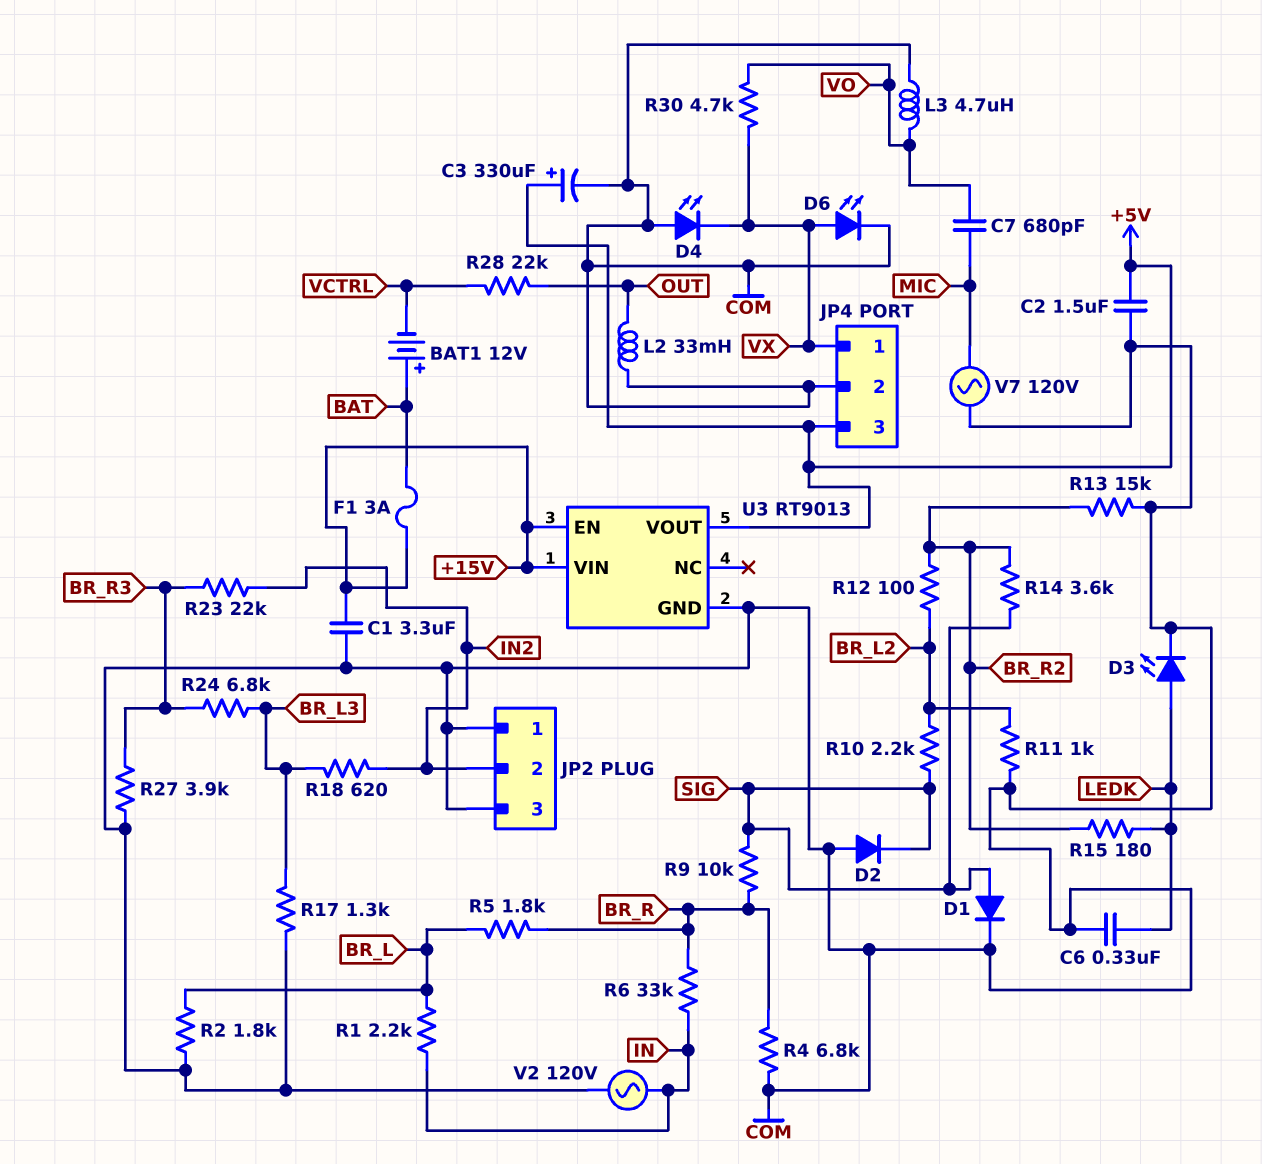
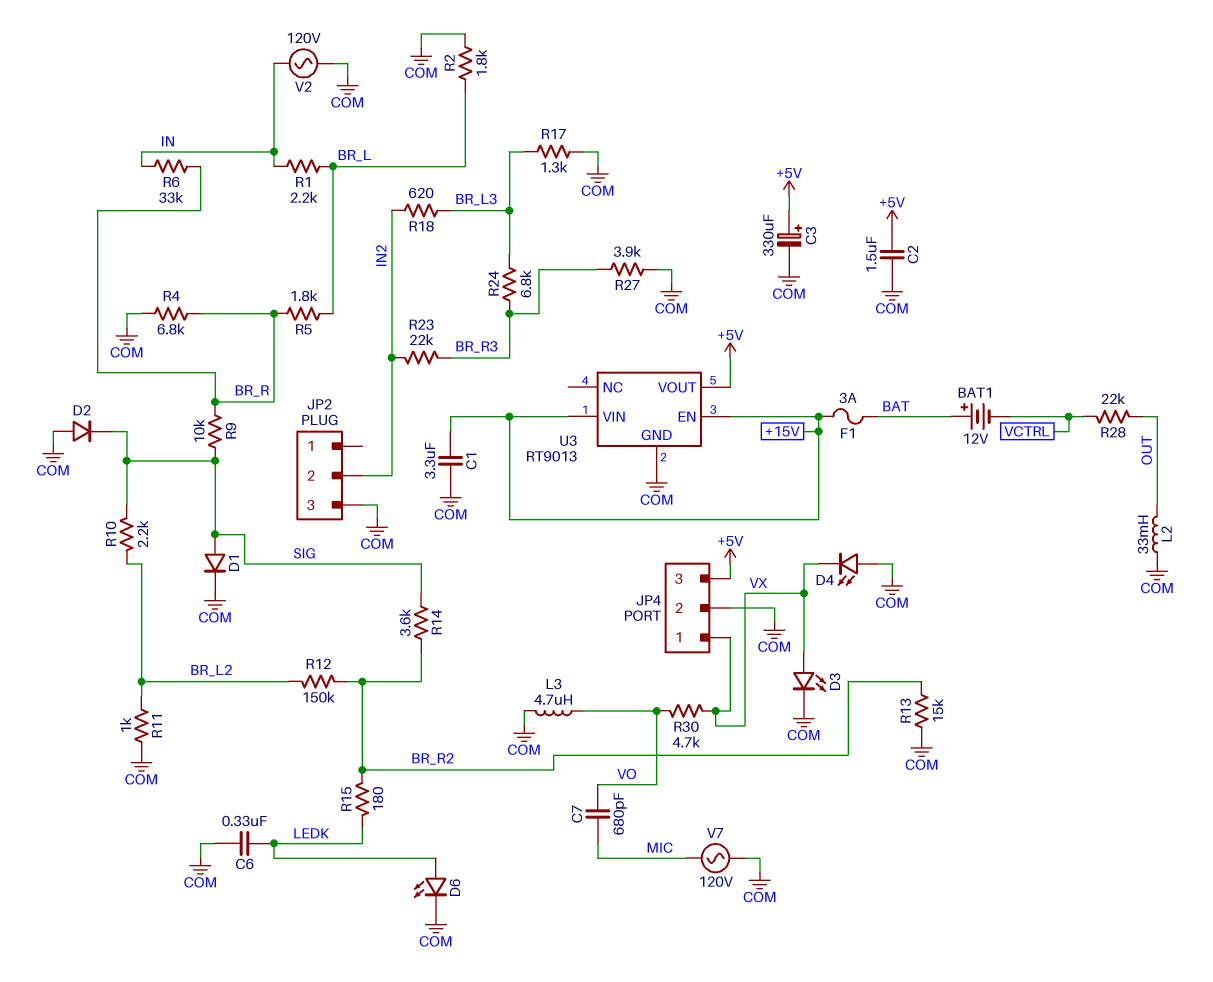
D3: LED (A LEDK, K COM) -> LED (A VX, K COM)
D6: LED (A VX, K COM) -> LED (A LEDK, K COM)
JP2 pin 1: COM -> none
R12: 100 (BR_L2, BR_R2) -> 150k (BR_L2, BR_R2)

